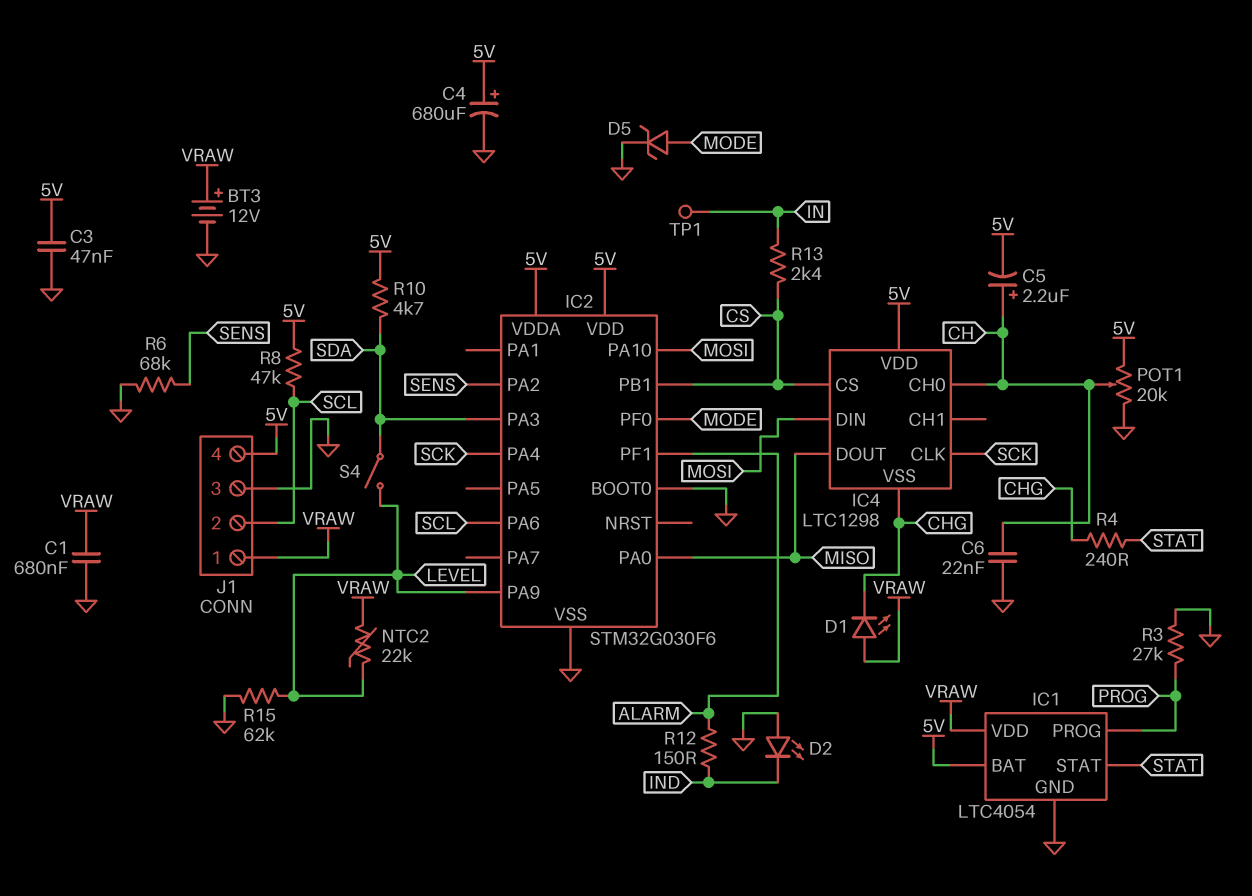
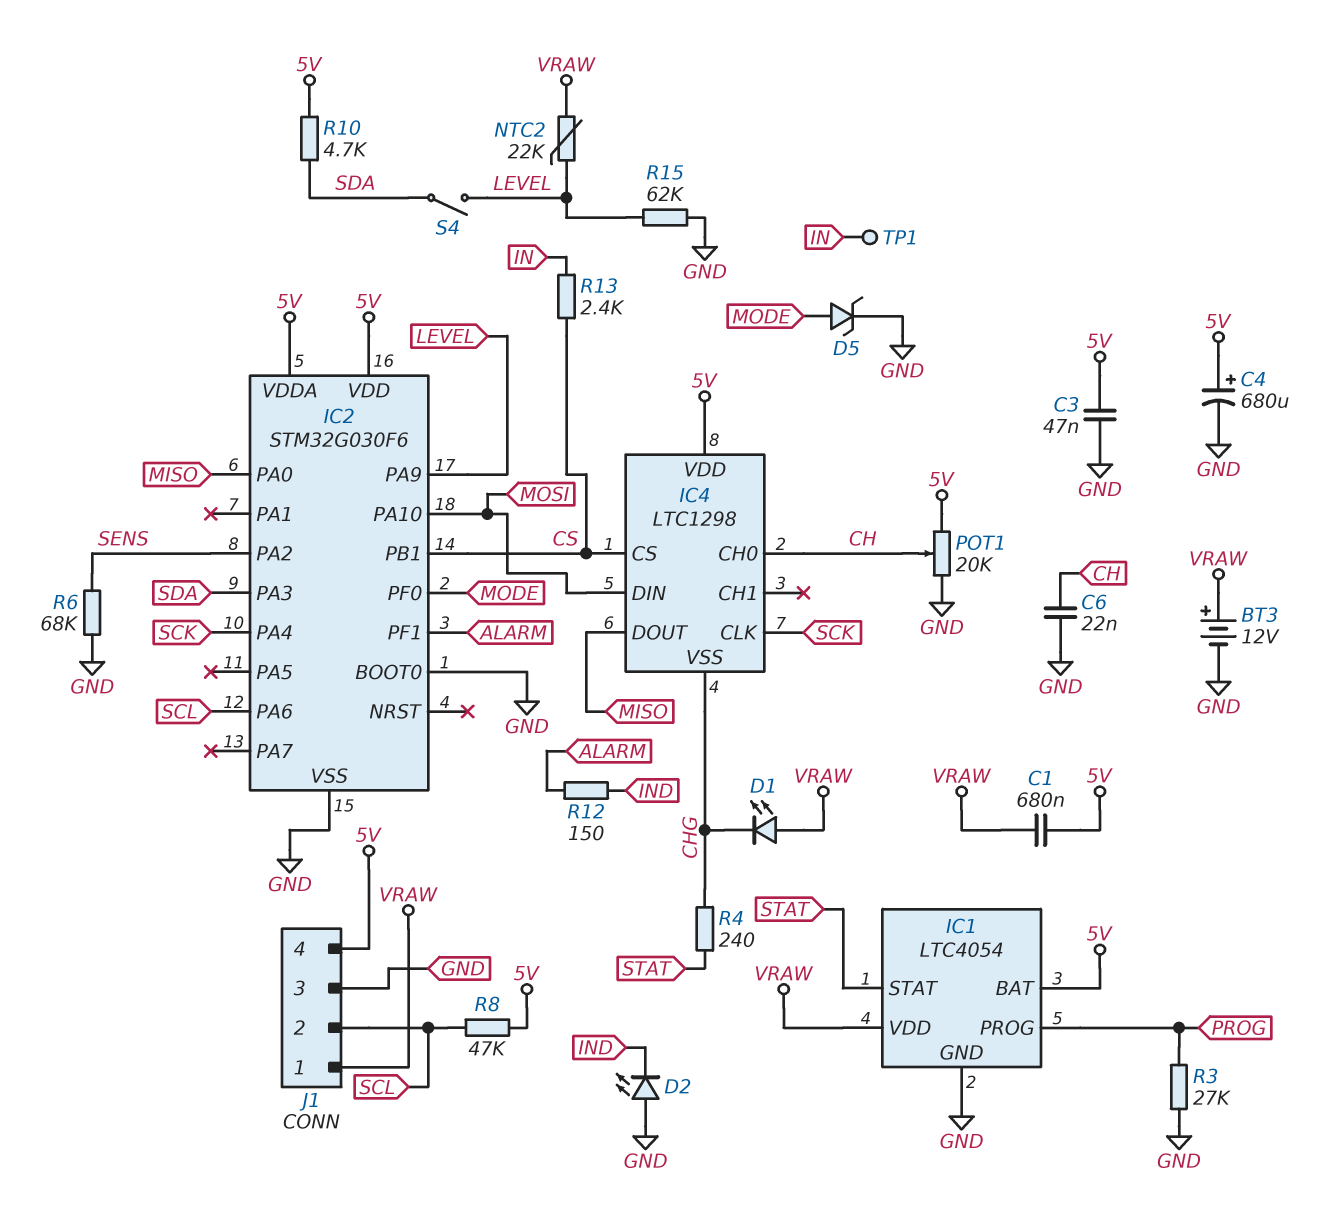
C1: 680nF (GND, VRAW) -> 680nF (5V, VRAW)
C5: 2.2uF (plus CH, minus 5V) -> none

